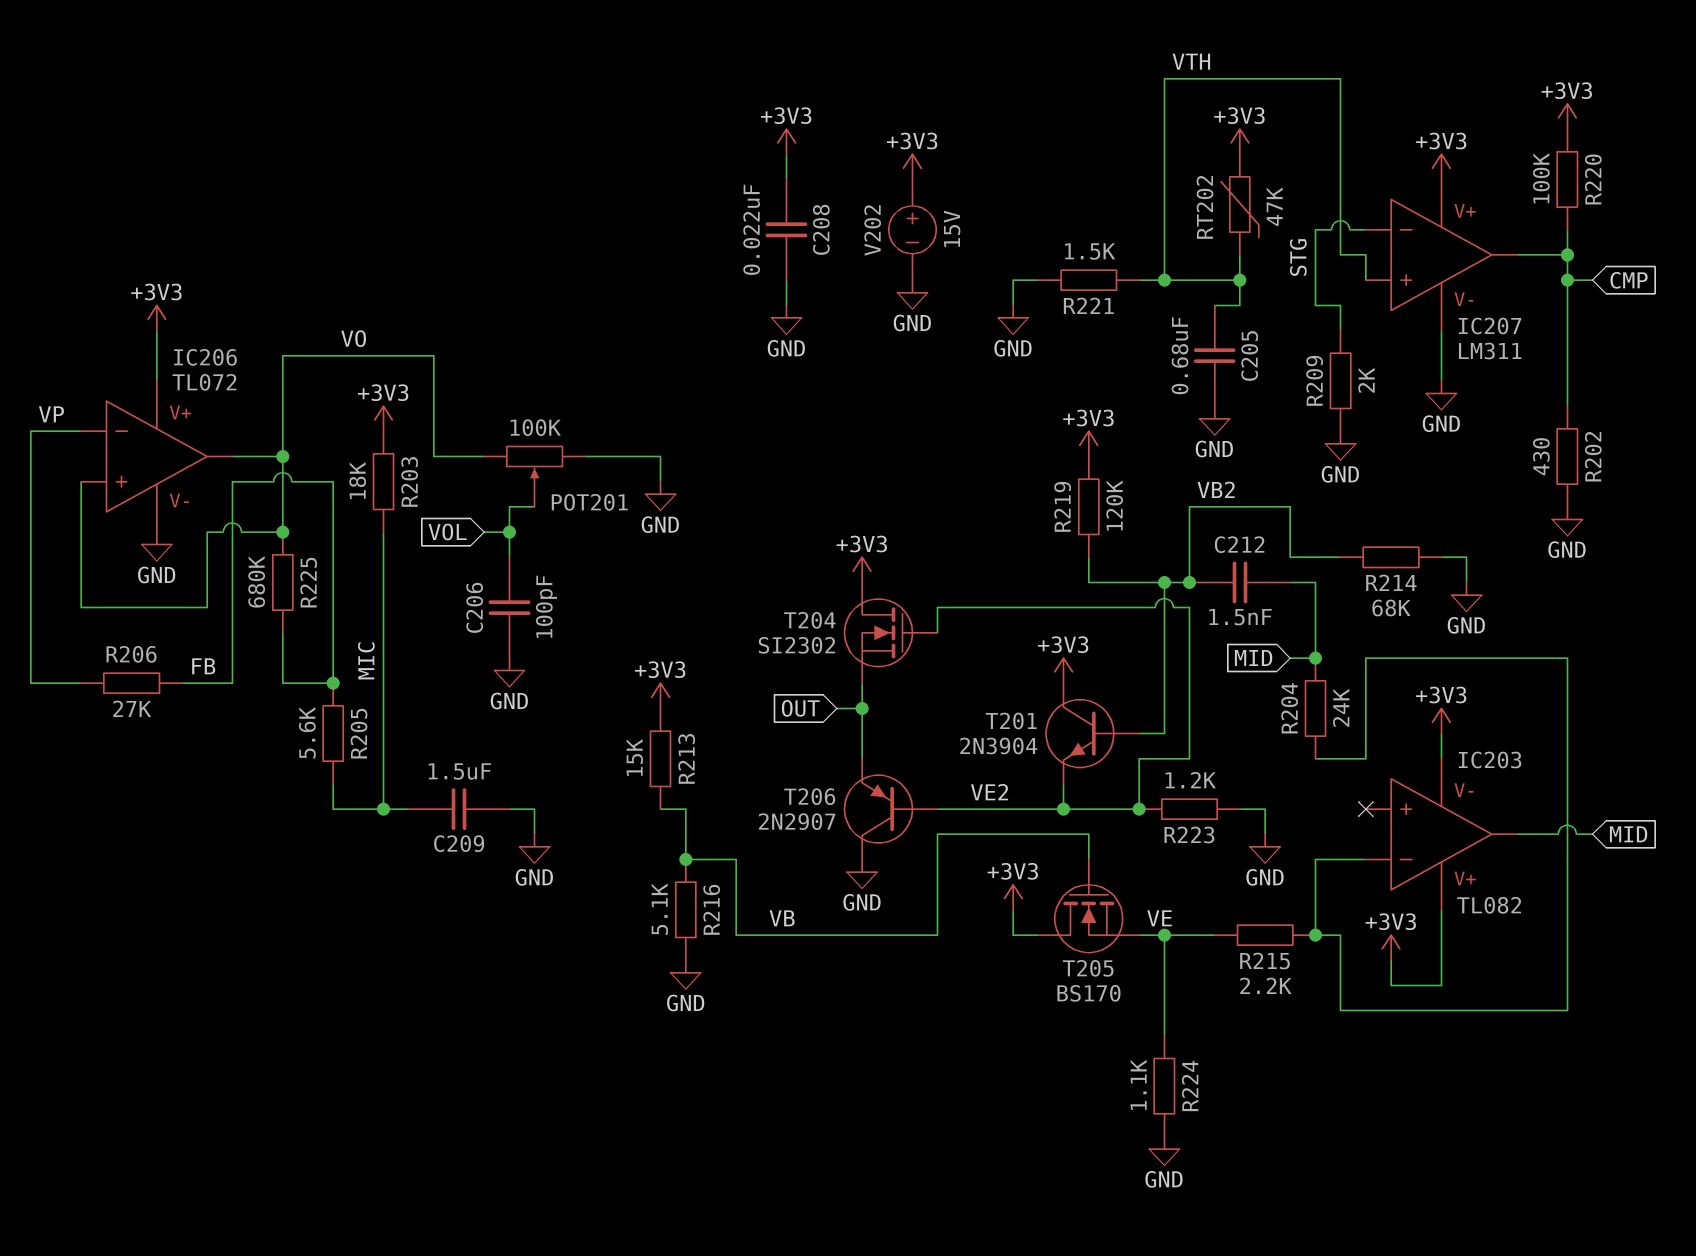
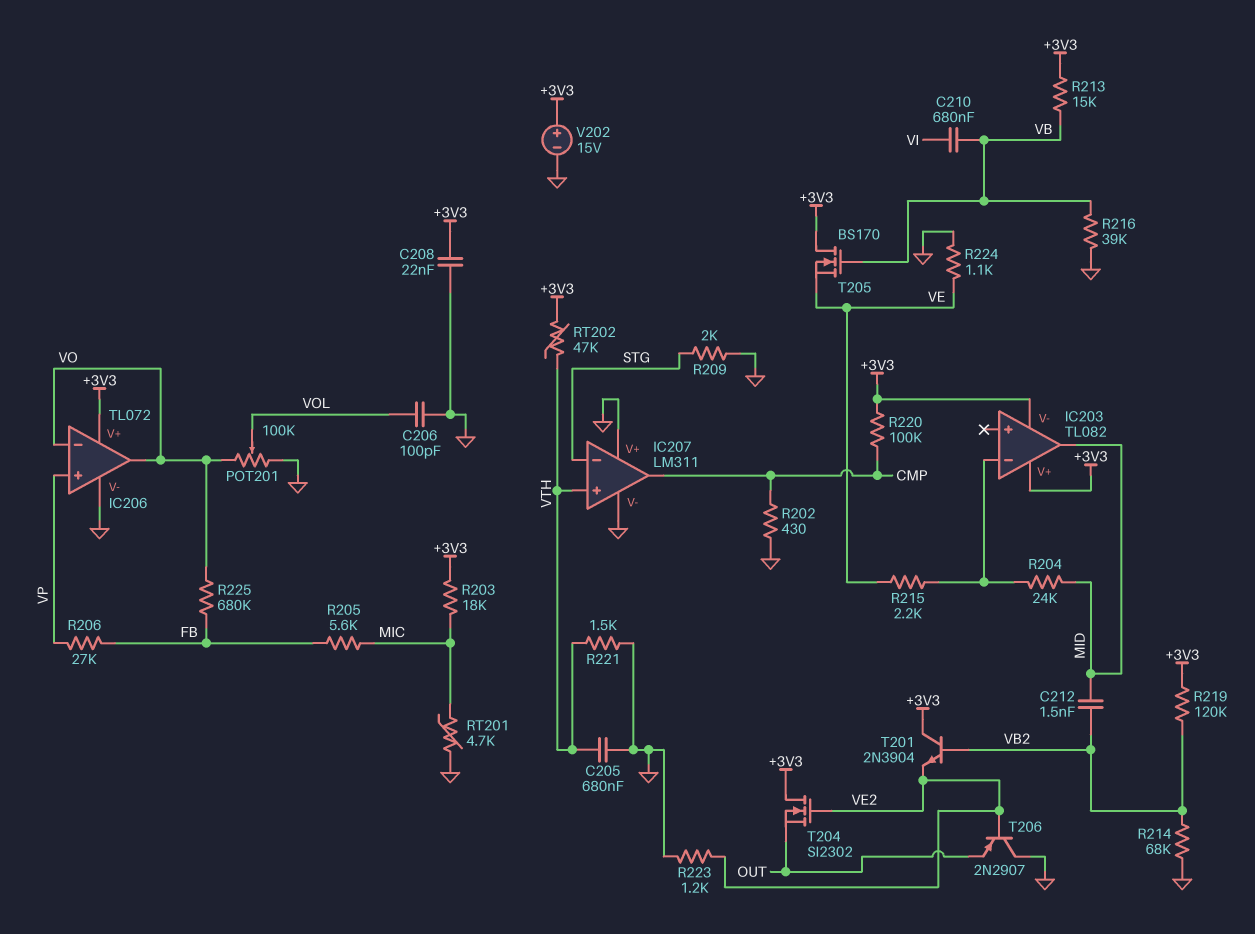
C209: 1.5uF (GND, MIC) -> none
C210: none -> 680nF (VB, VI)
IC206 pin in+: VO -> VP
IC206 pin in-: VP -> VO
IC207 pin V+: +3V3 -> GND
R216: 5.1k (GND, VB) -> 39k (GND, VB)
RT201: none -> 4.7k (GND, MIC)

